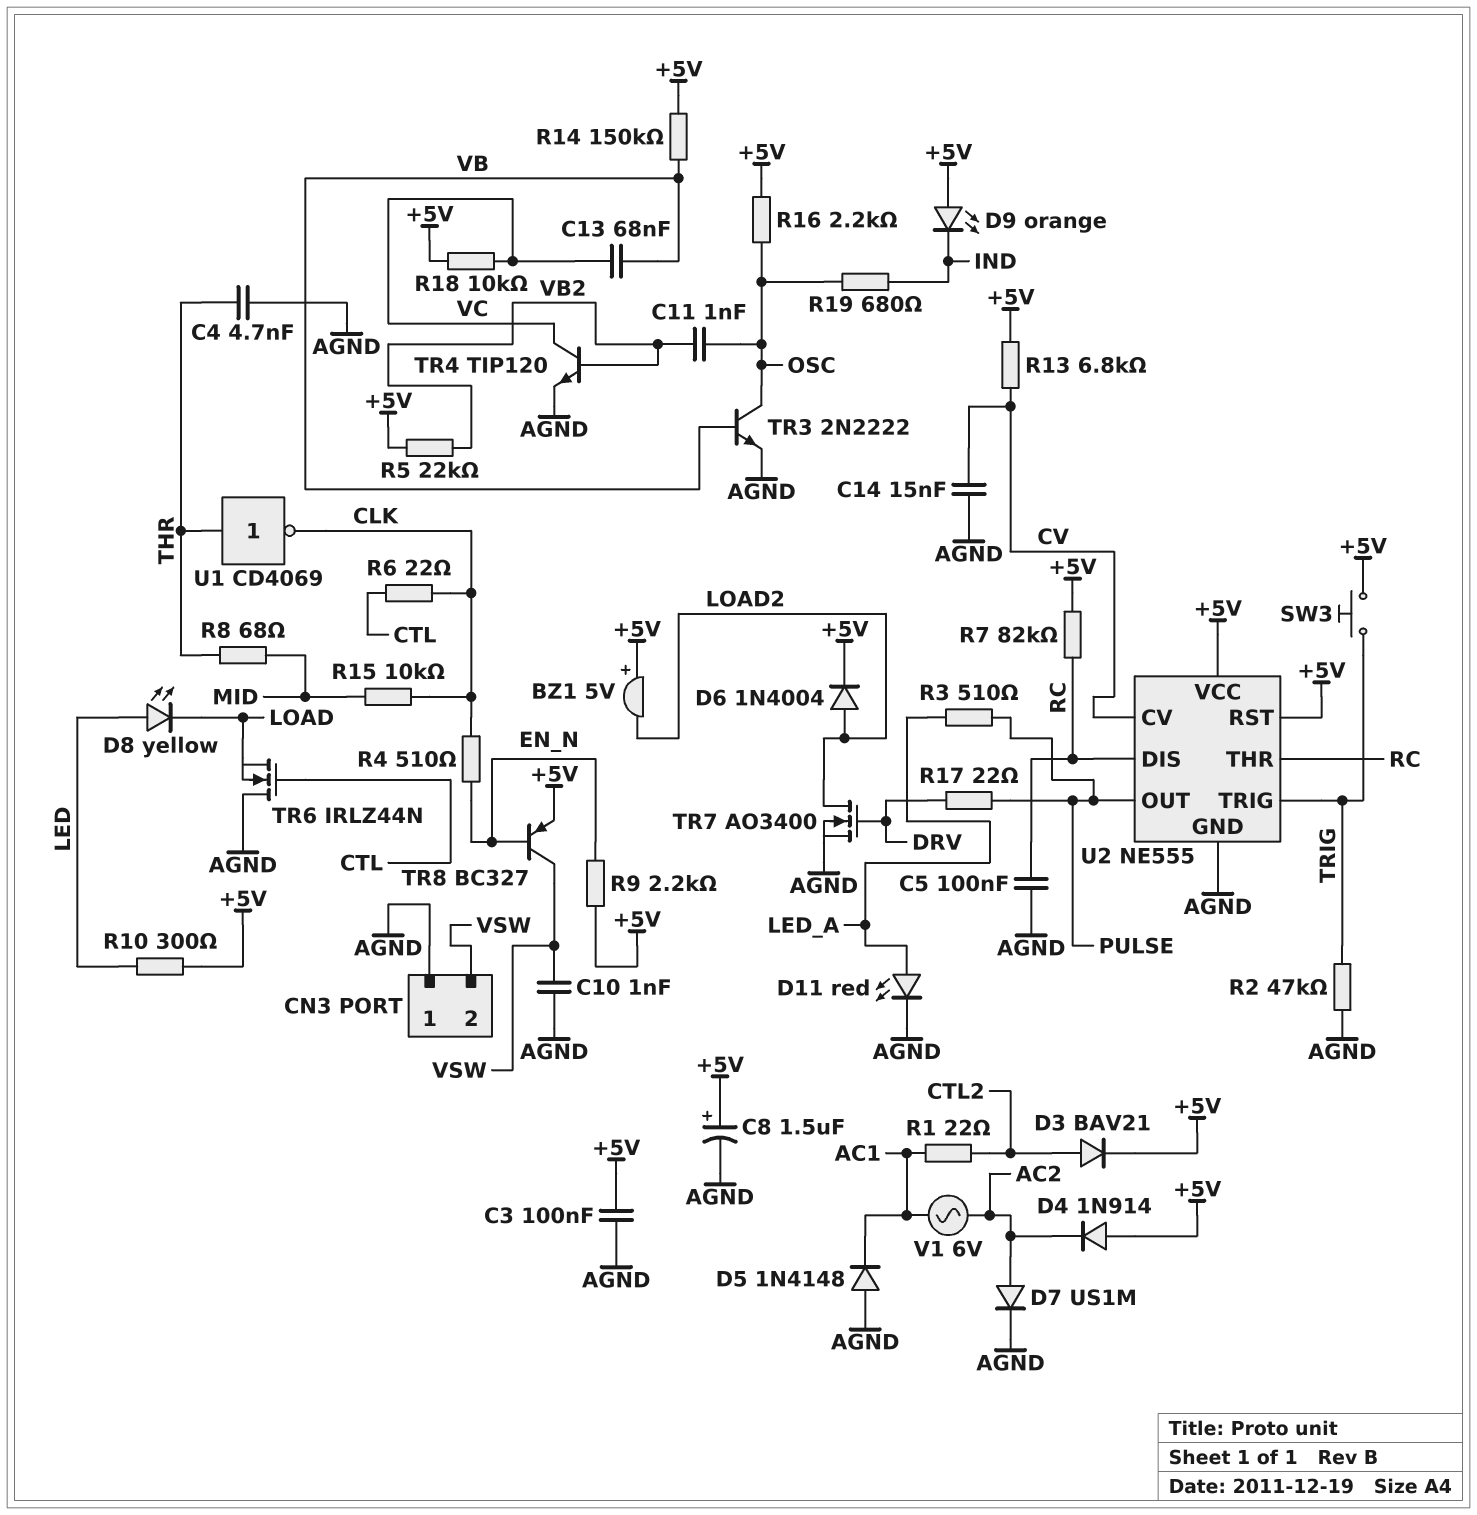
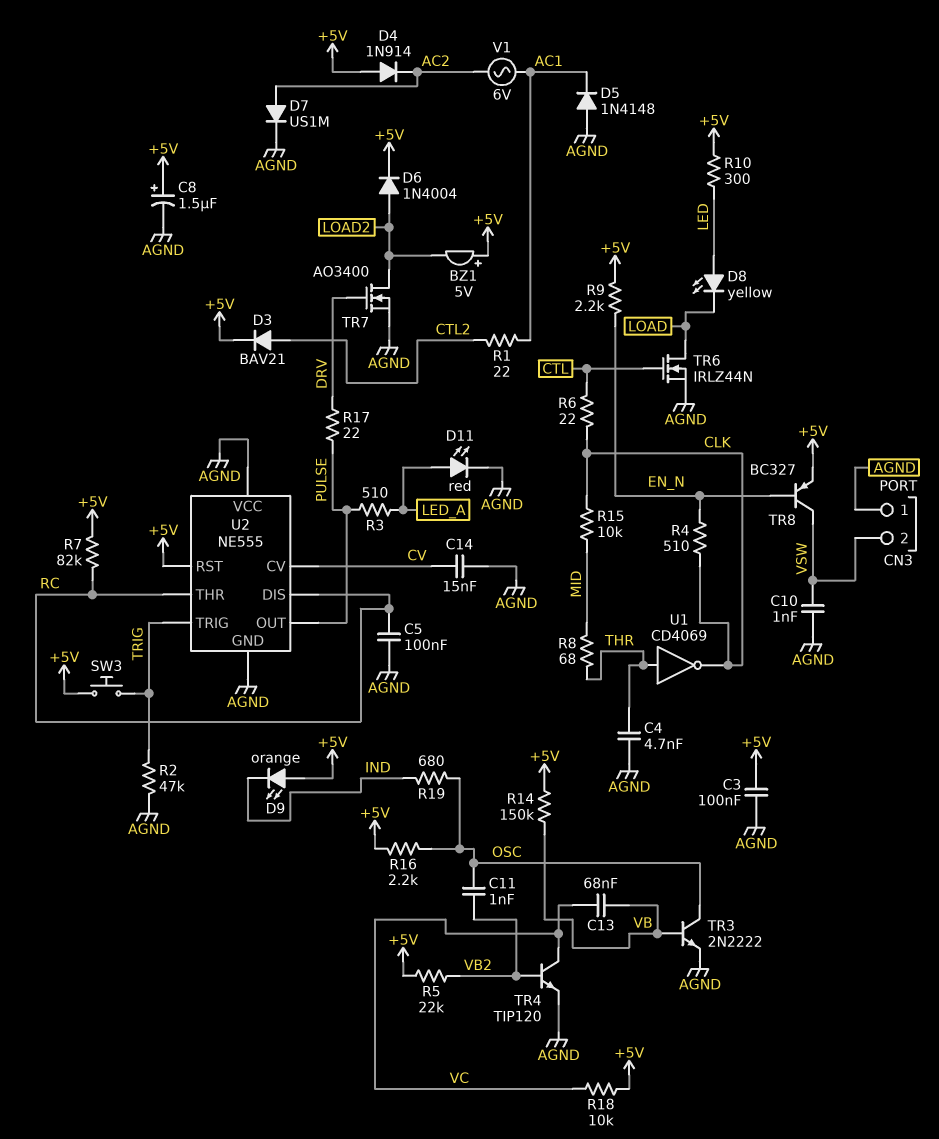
R13: 6.8k (+5V, CV) -> none
TR6: NMOS IRLZ44N (G CTL, D AGND, S LOAD) -> NMOS IRLZ44N (G CTL, D LOAD, S AGND)
U2 pin VCC: +5V -> AGND

